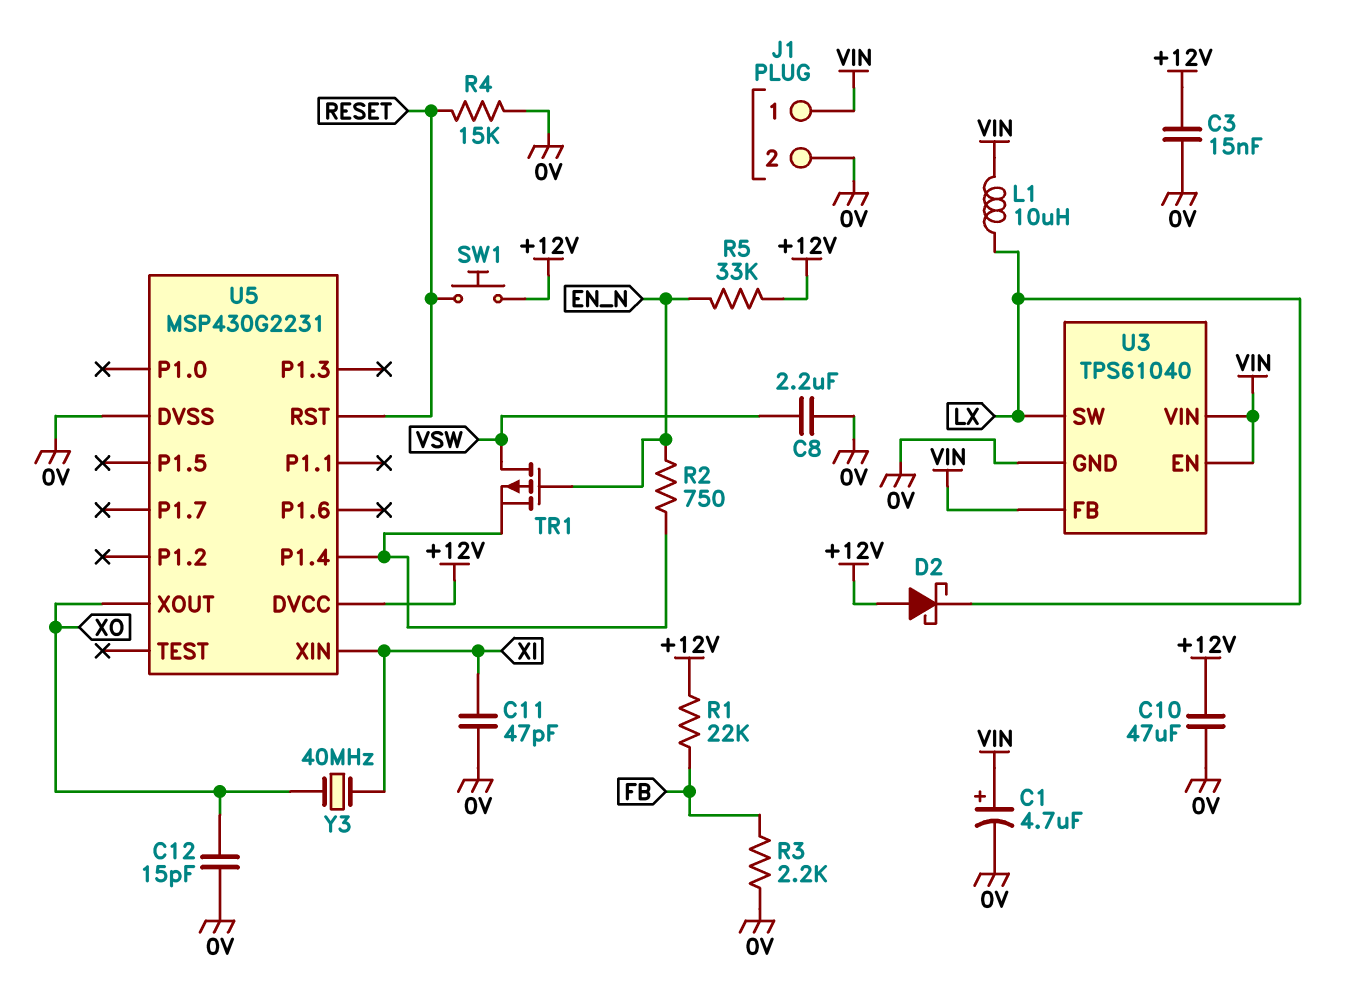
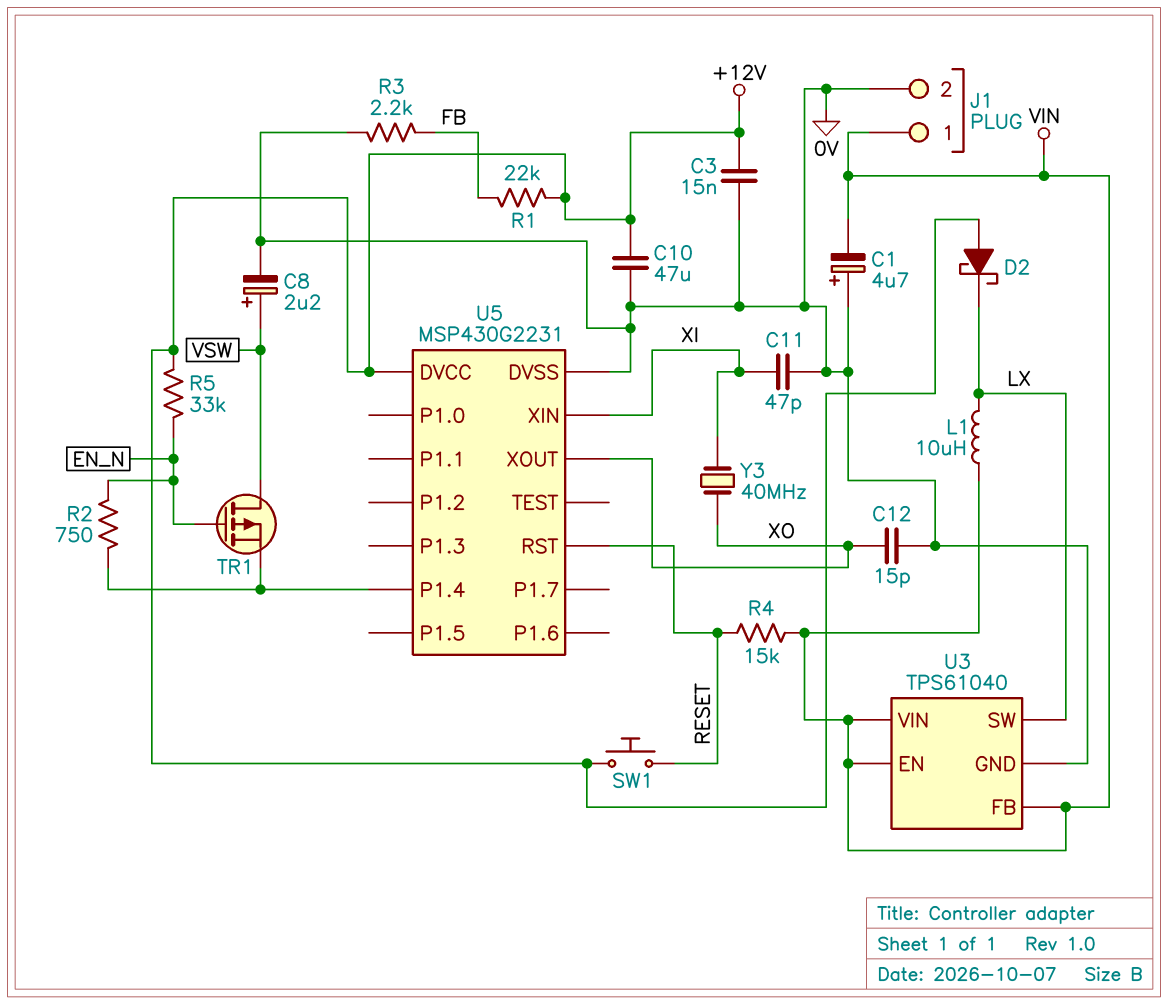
C1: 4.7uF (plus VIN, minus 0V) -> 4.7uF (plus 0V, minus VIN)
C8: 2.2uF (0V, VSW) -> 2.2uF (plus VSW, minus 0V)
R4: 15k (0V, RESET) -> 15k (RESET, VIN)

